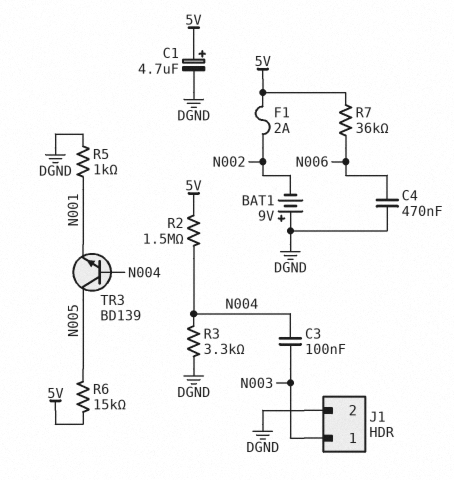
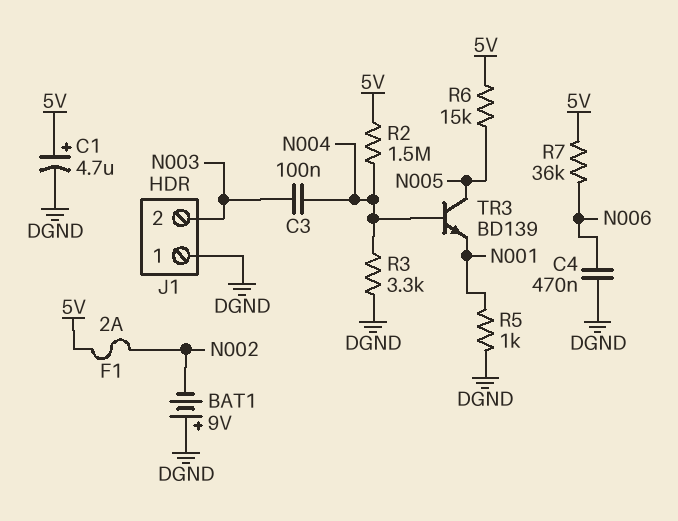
J1 pin 1: N003 -> DGND
J1 pin 2: DGND -> N003

